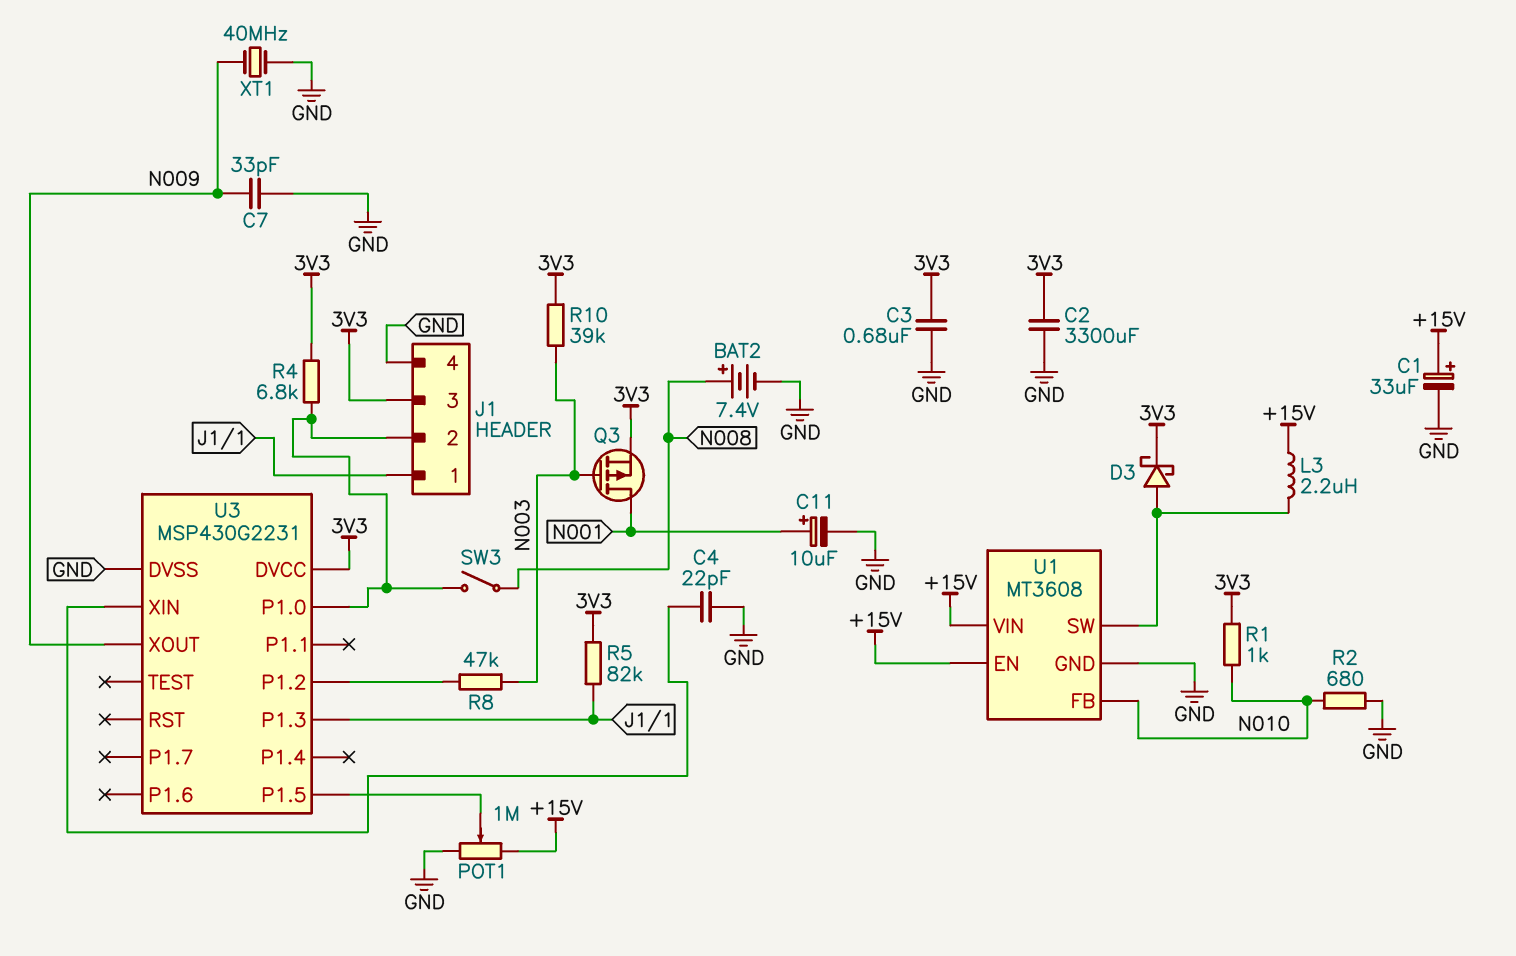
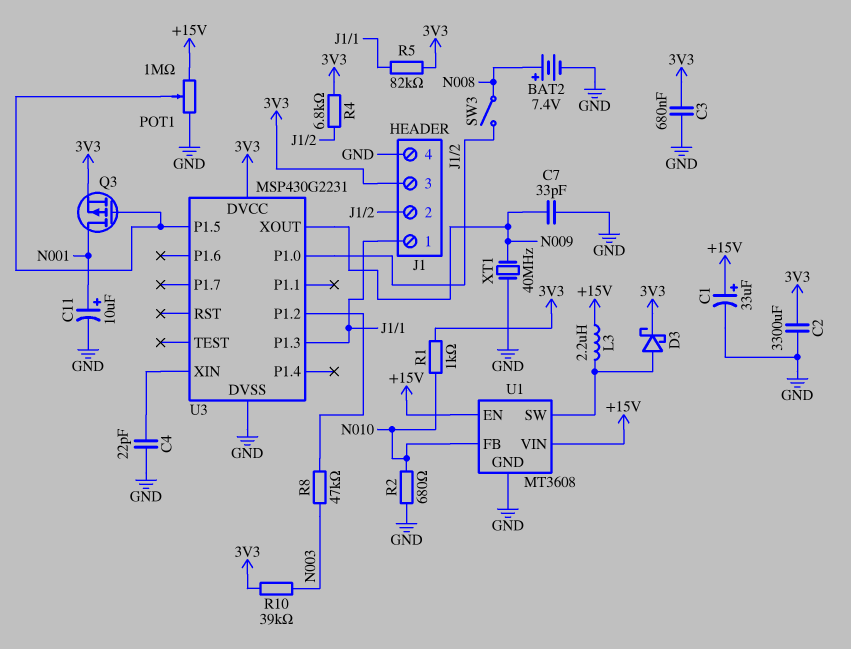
Q3: PMOS (G N003, D N001, S 3V3) -> PMOS (G U3/P1.5, D N001, S 3V3)

